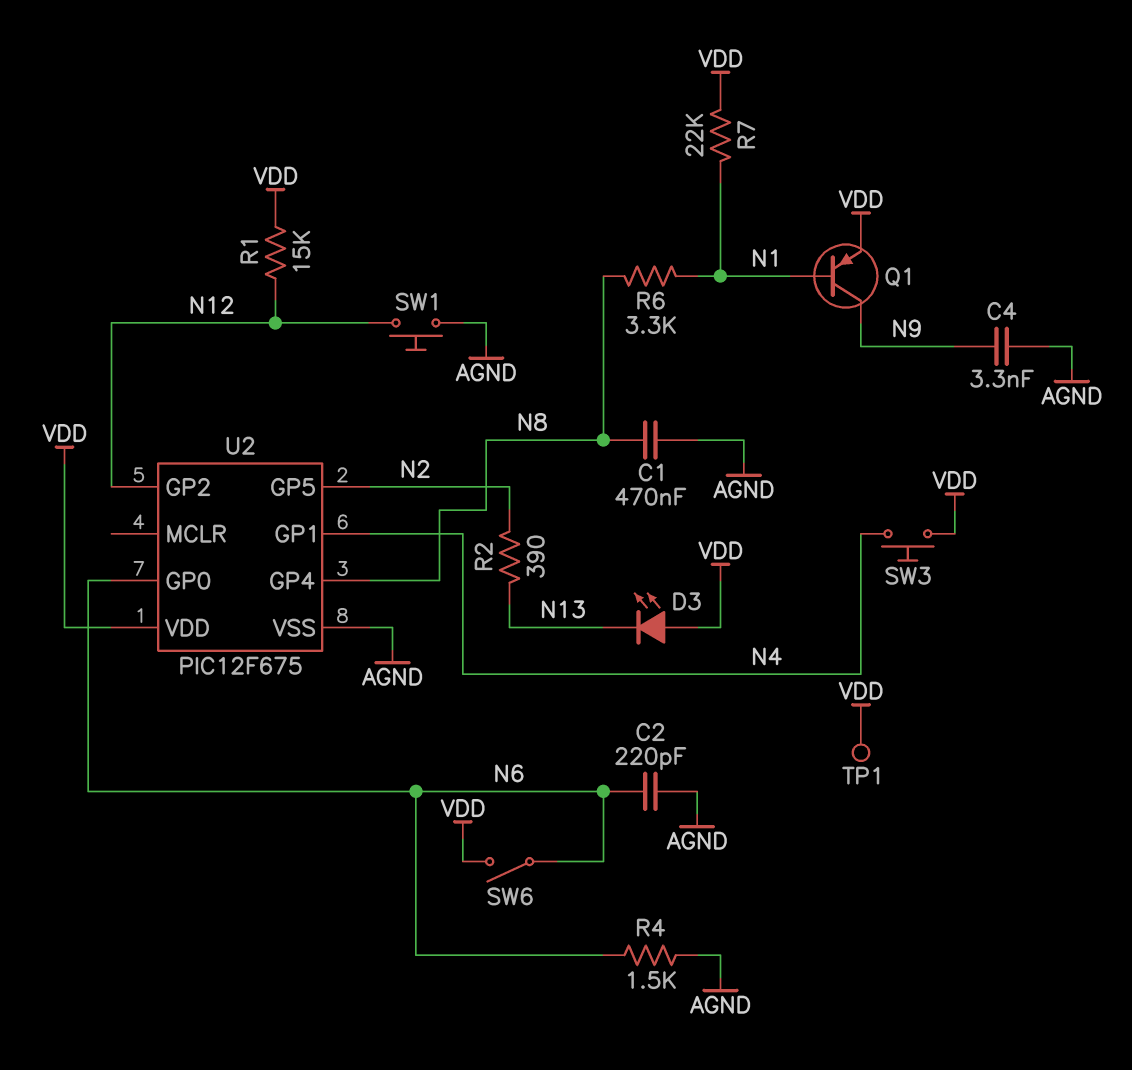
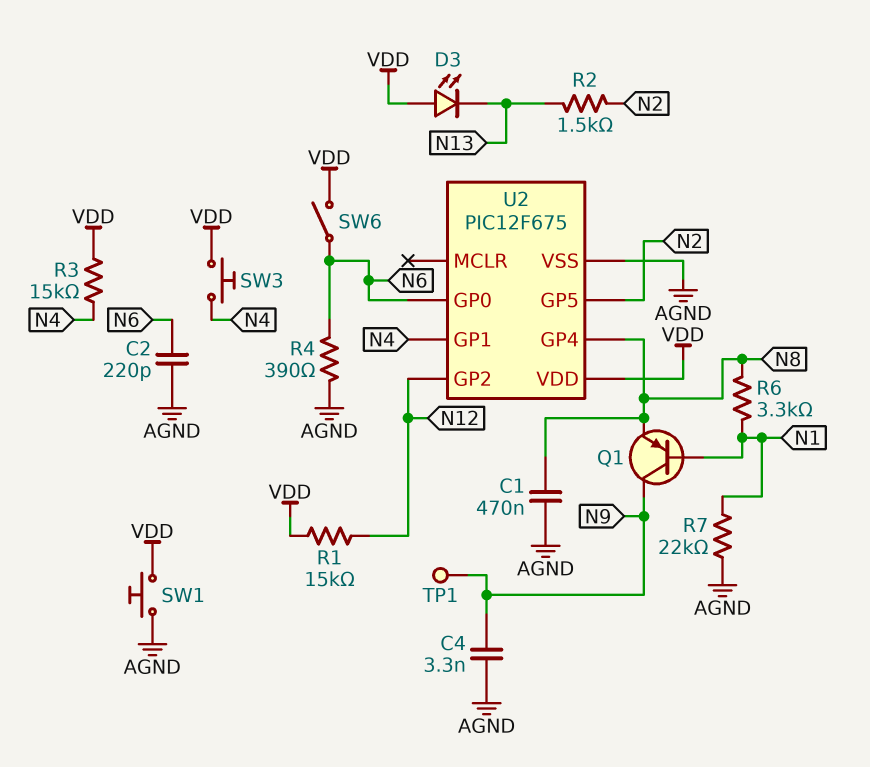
Q1: PNP (B N1, C N9, E VDD) -> PNP (B N1, C N9, E N8)
R2: 390 (N2, N13) -> 1.5k (N2, N13)
R3: none -> 15k (N4, VDD)
R4: 1.5k (AGND, N6) -> 390 (AGND, N6)
R7: 22k (N1, VDD) -> 22k (AGND, N1)
SW1: button (AGND, N12) -> button (AGND, VDD)
TP1: test point (VDD) -> test point (N9)

